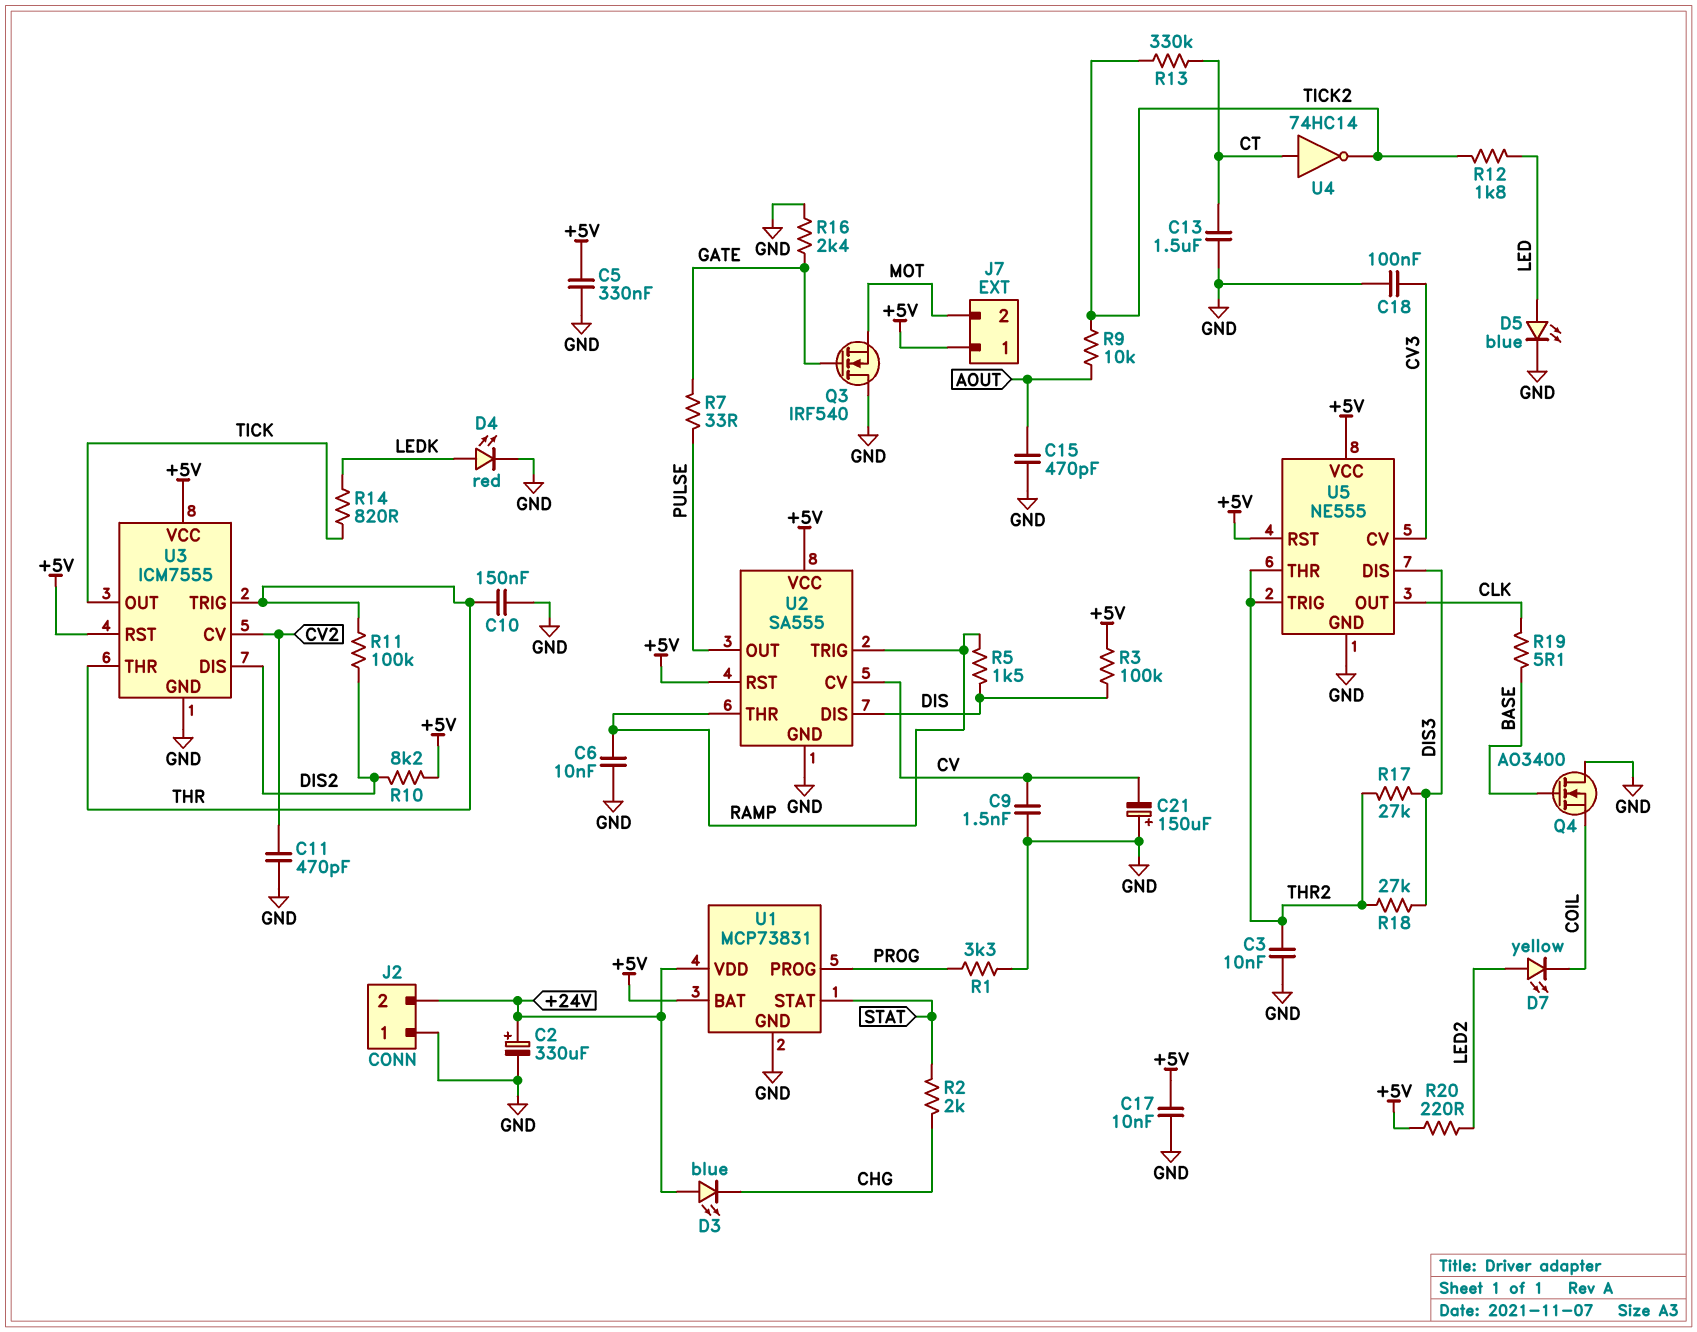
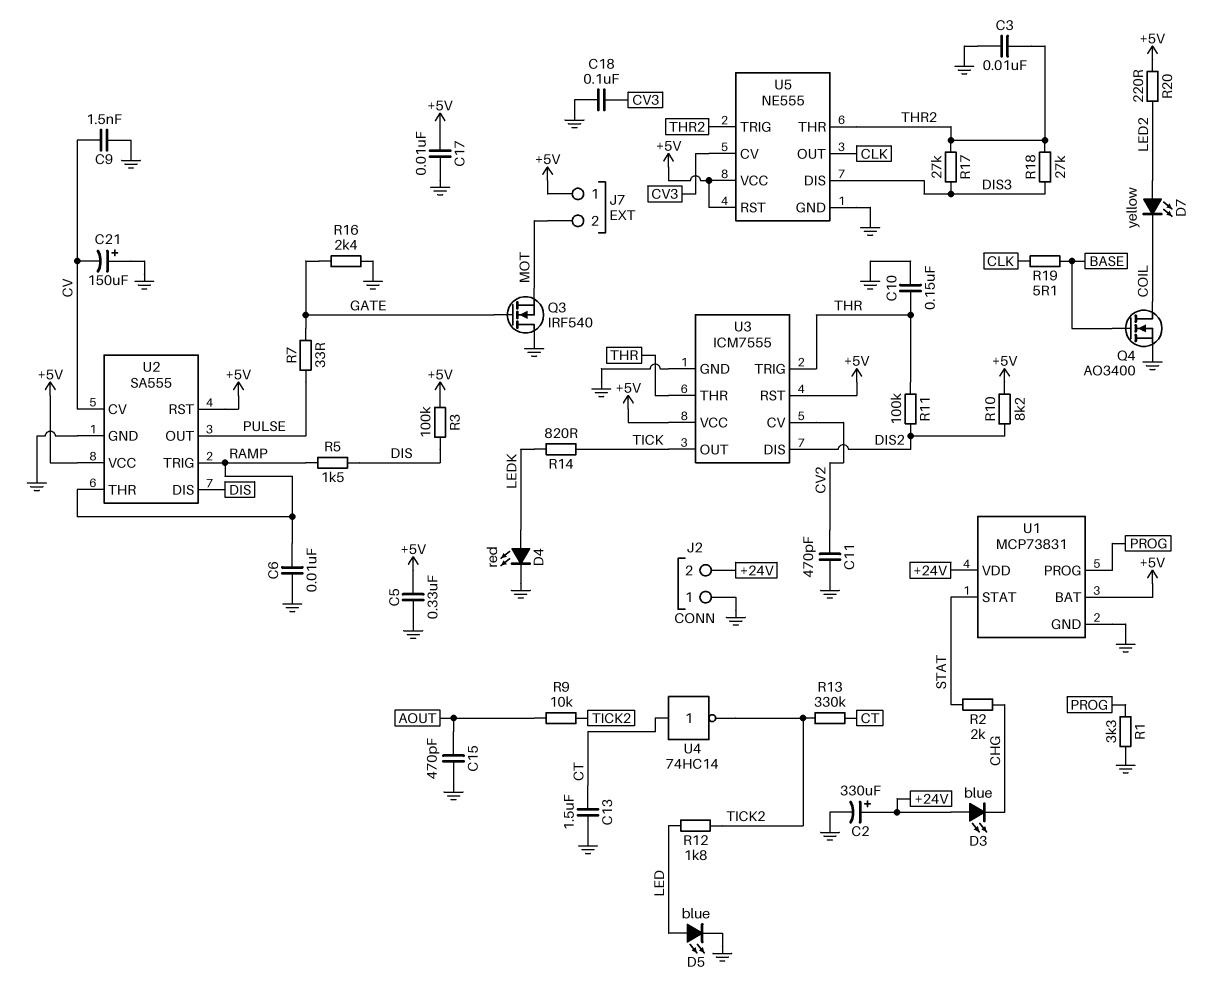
Q4: NMOS AO3400 (G BASE, D GND, S COIL) -> NMOS AO3400 (G BASE, D COIL, S GND)

